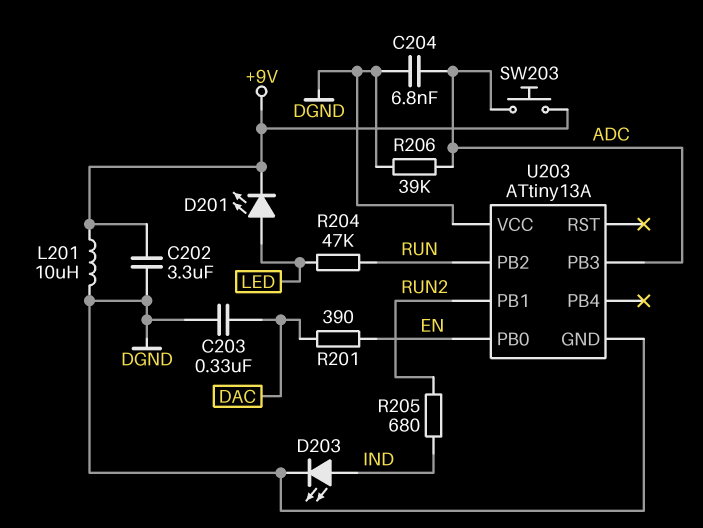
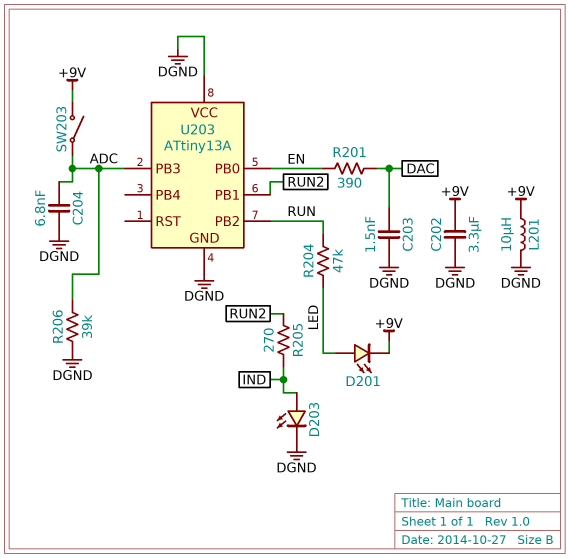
C203: 330nF (DAC, DGND) -> 1.5nF (DAC, DGND)
R205: 680 (IND, RUN2) -> 270 (IND, RUN2)
SW203: button (+9V, ADC) -> switch (+9V, ADC)

